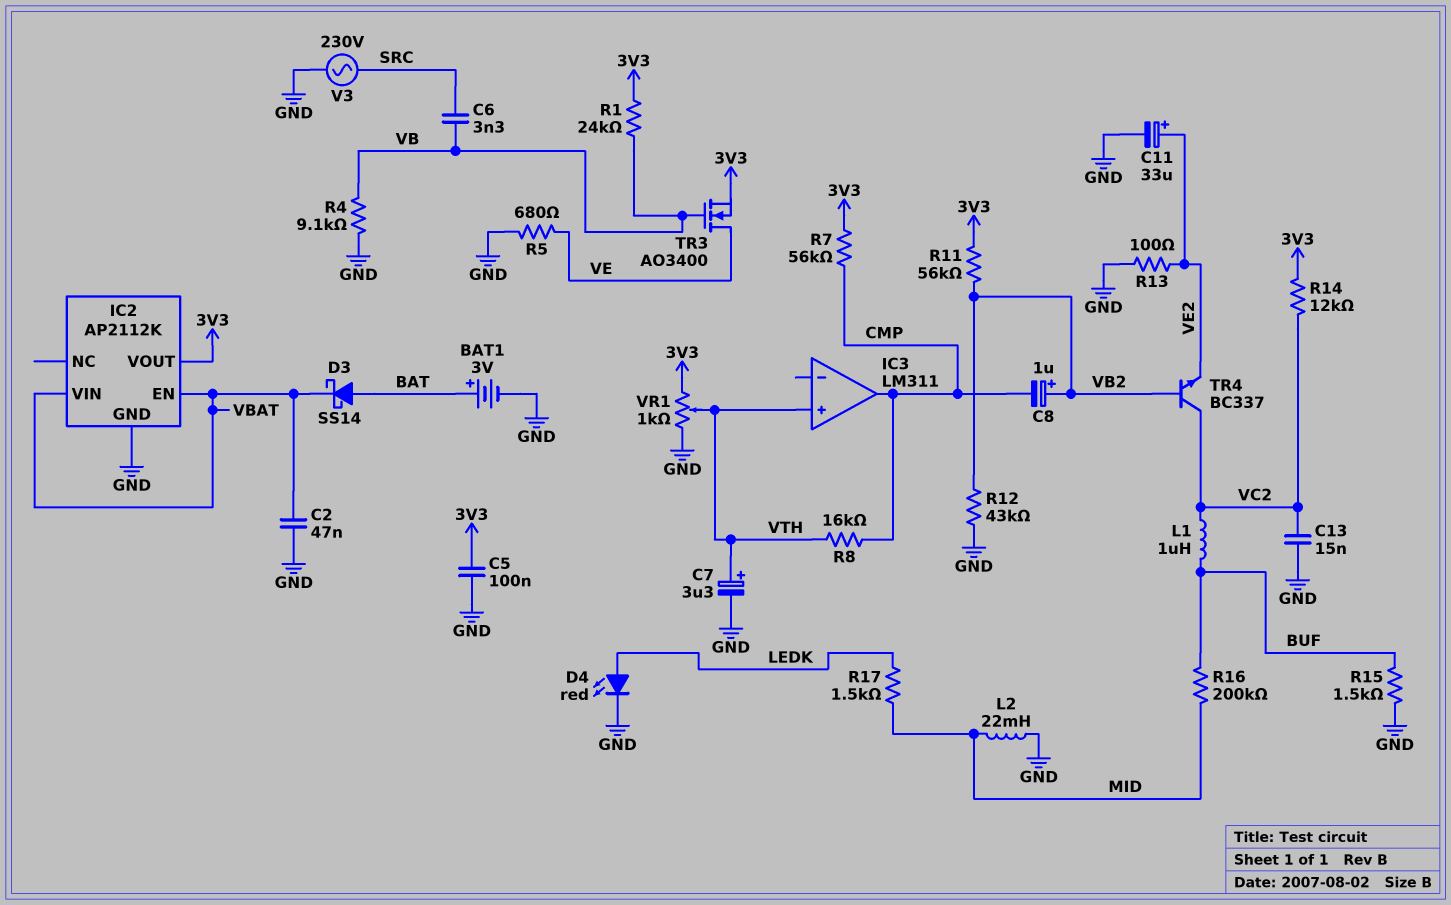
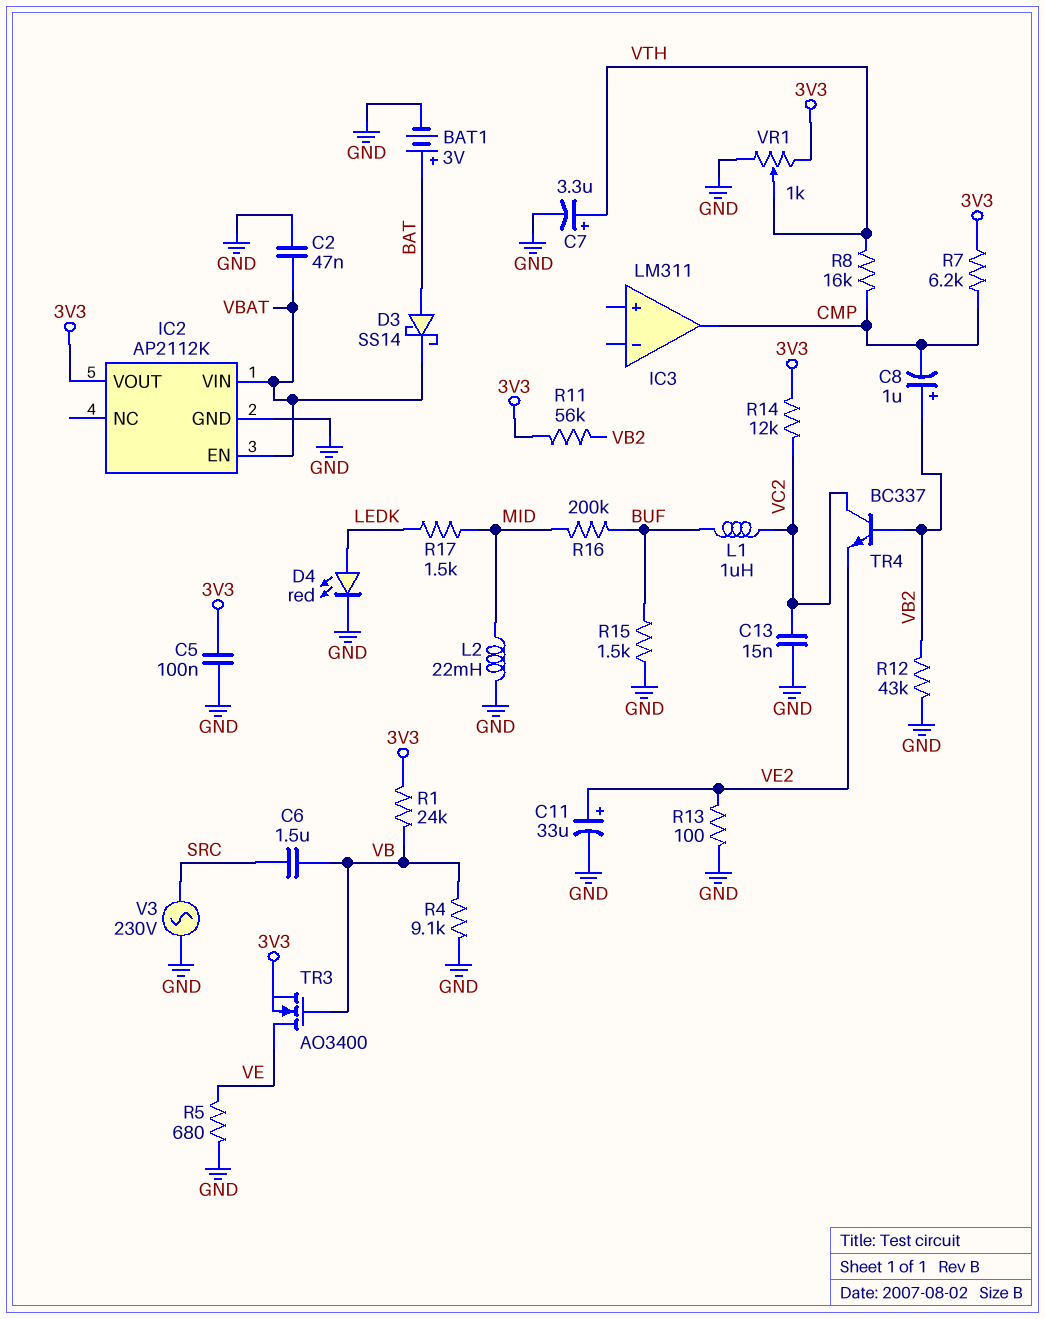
C6: 3.3nF (SRC, VB) -> 1.5uF (SRC, VB)
IC3 pin in+: VTH -> none
R7: 56k (3V3, CMP) -> 6.2k (3V3, CMP)

